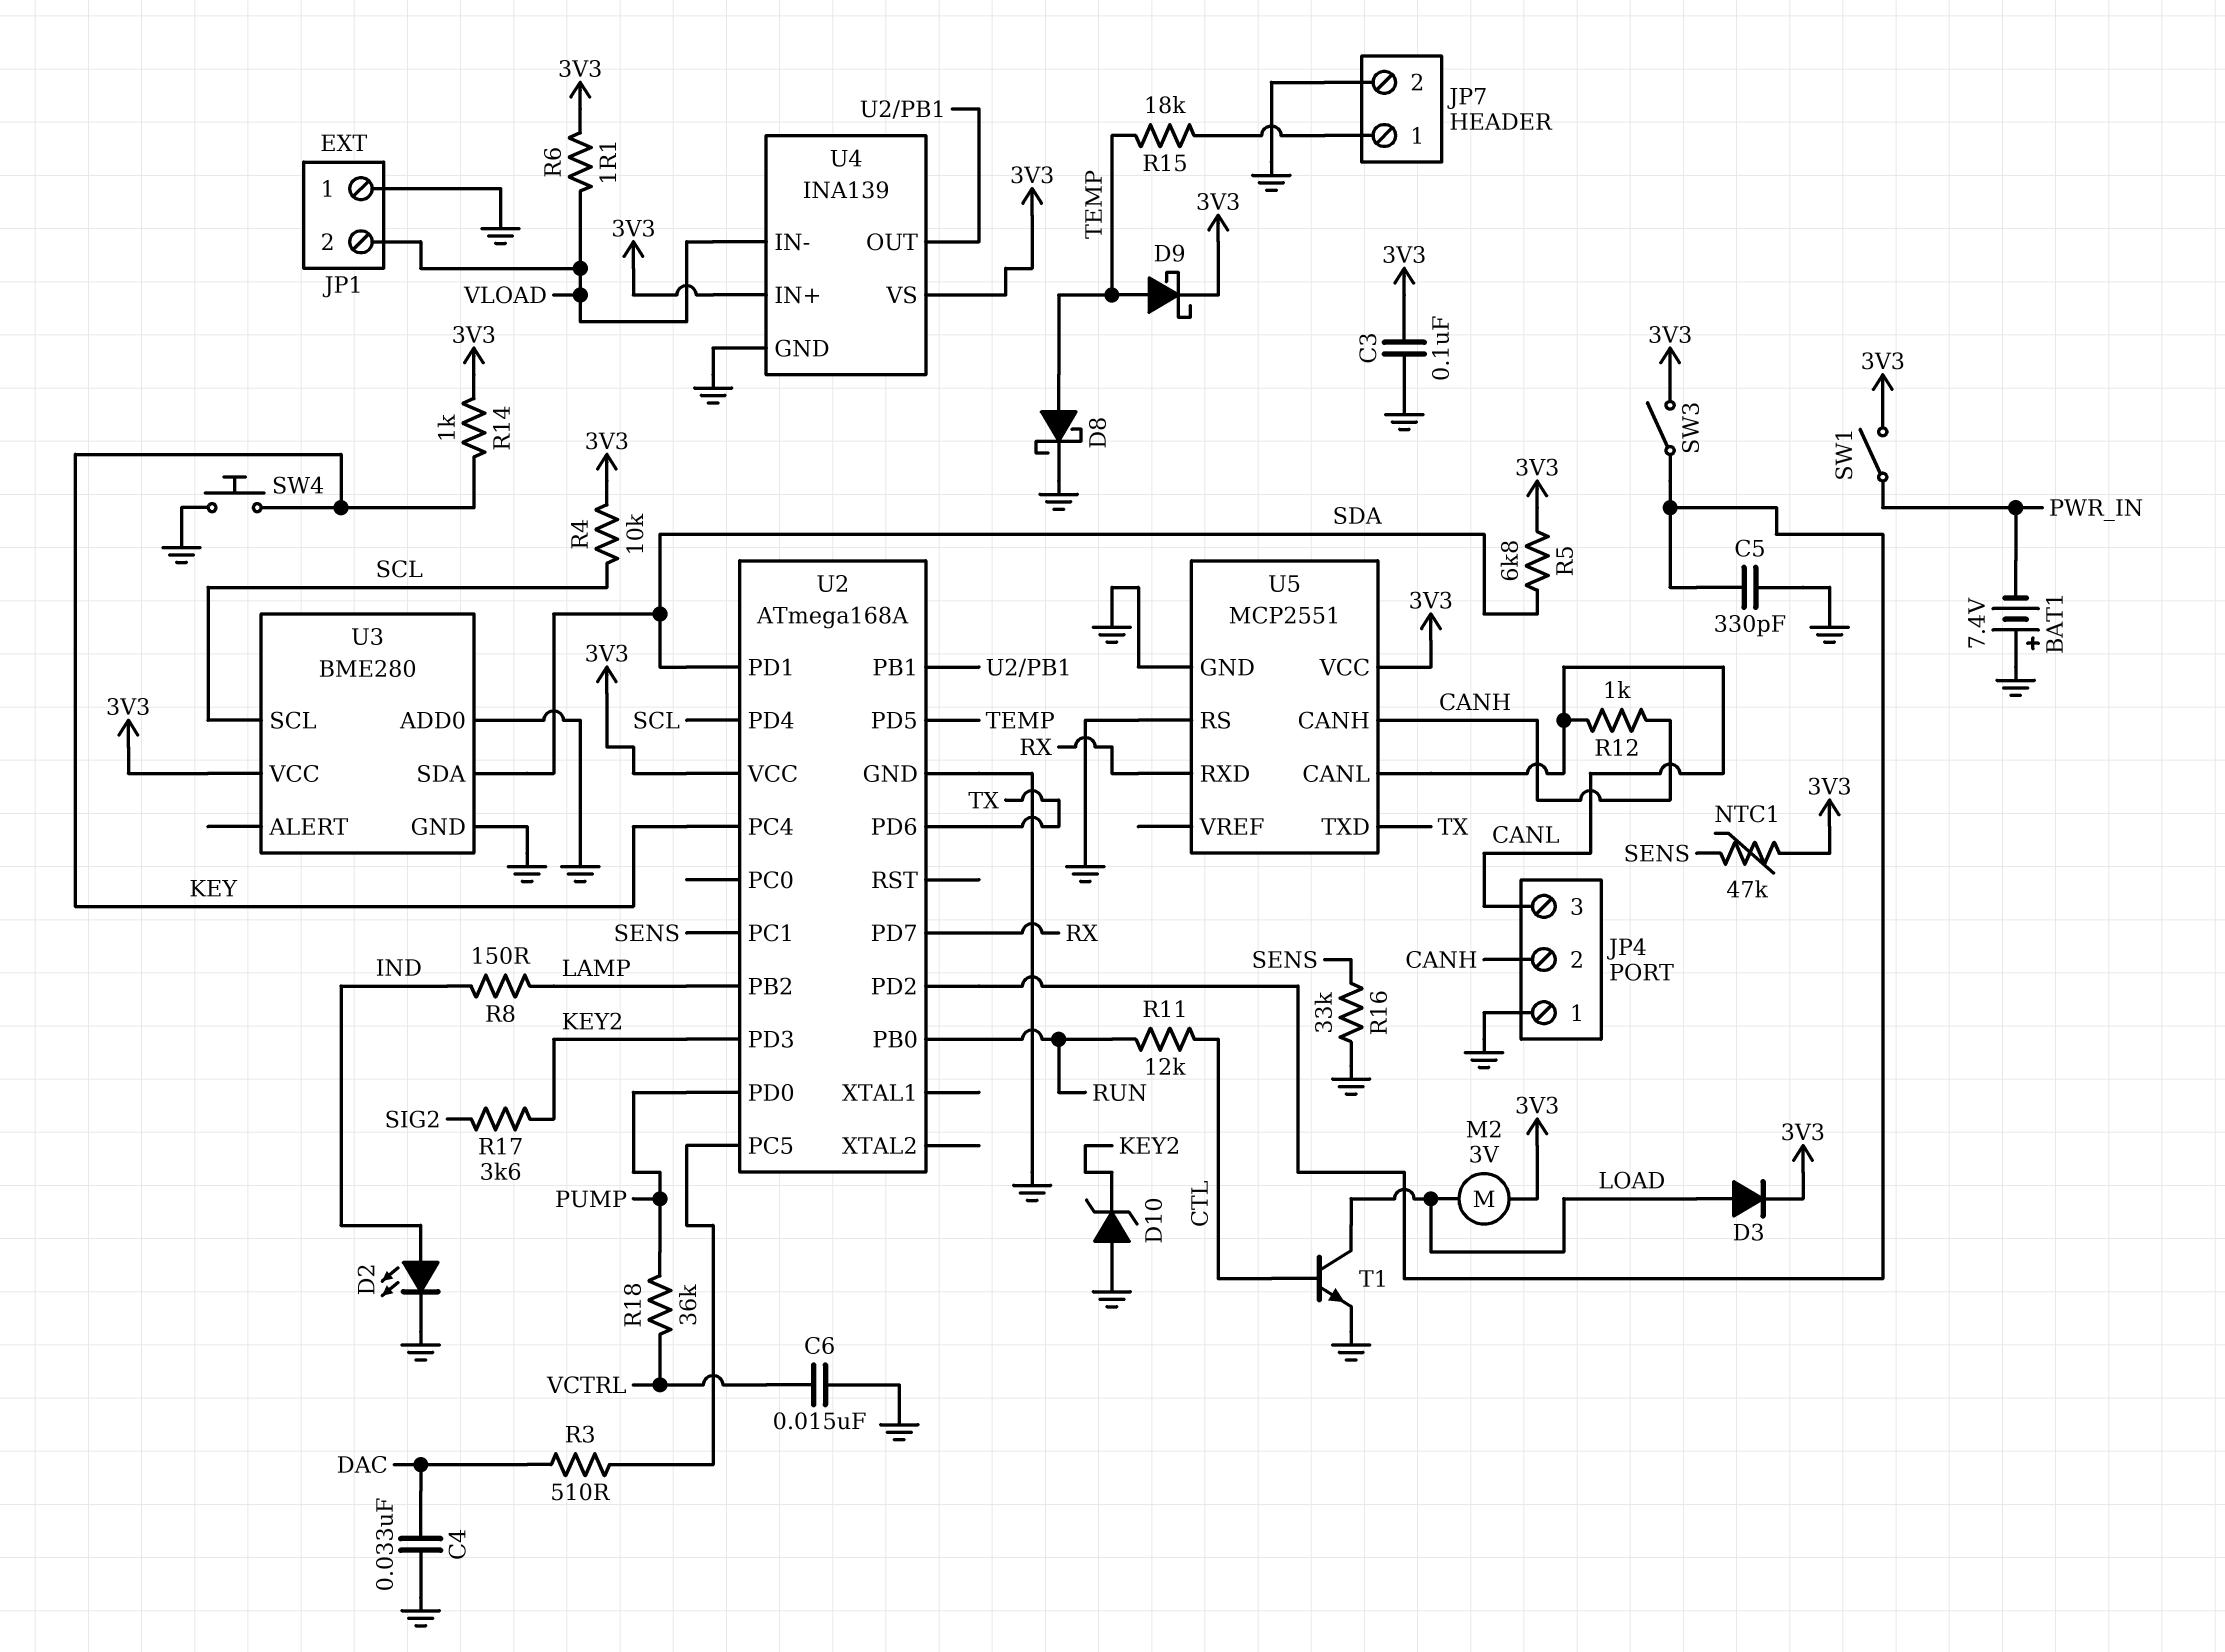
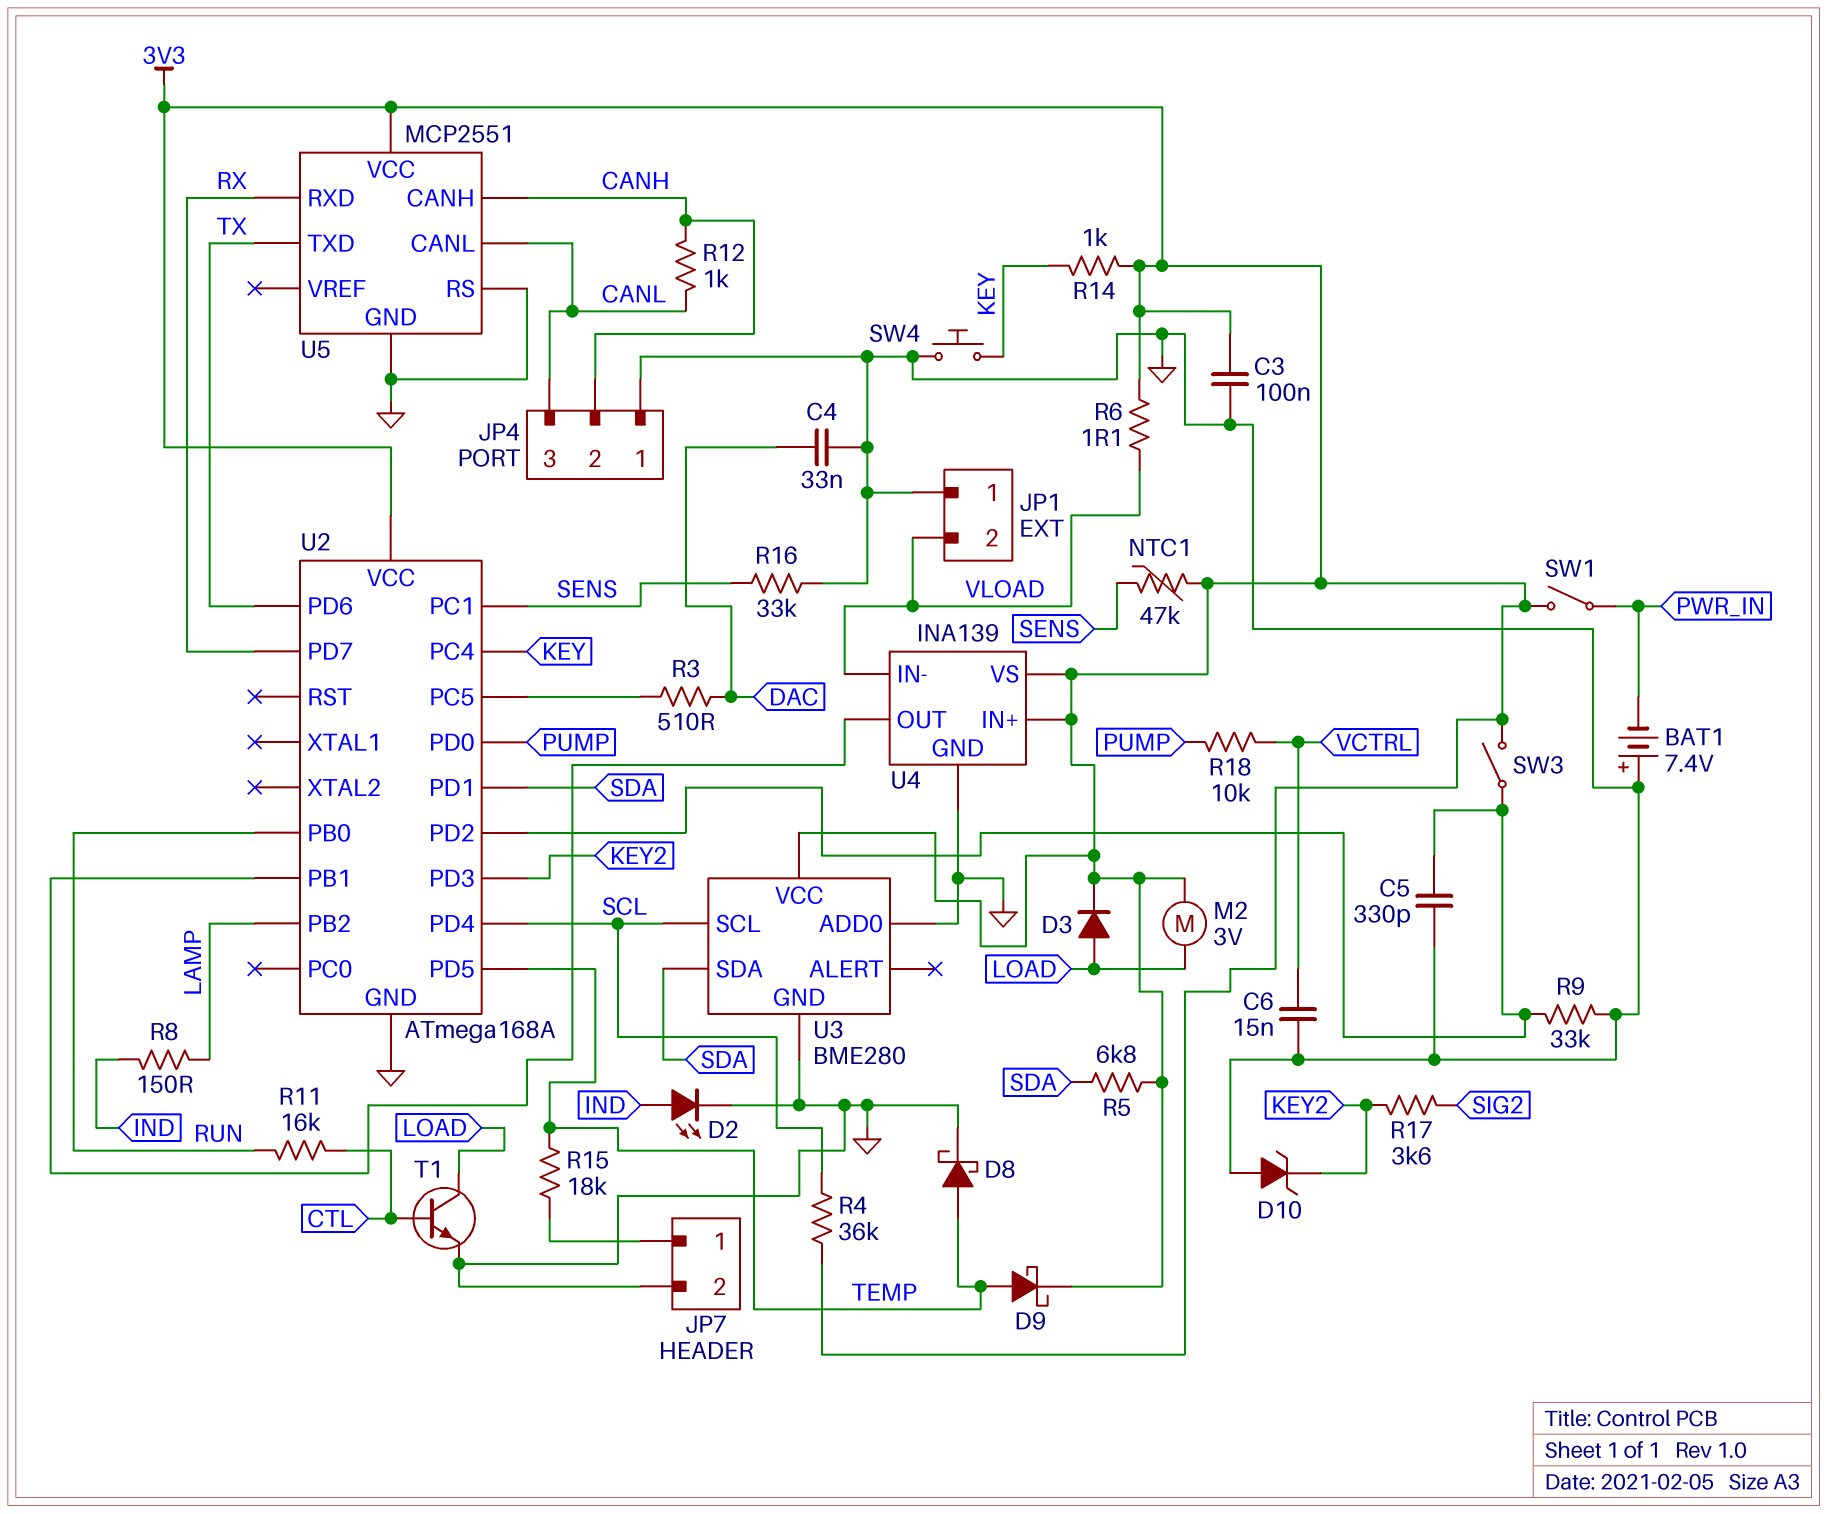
R4: 10k (3V3, SCL) -> 36k (3V3, SCL)
R9: none -> 33k (GND, U2/PD2)
R11: 12k (CTL, RUN) -> 16k (CTL, RUN)
R18: 36k (PUMP, VCTRL) -> 10k (PUMP, VCTRL)

